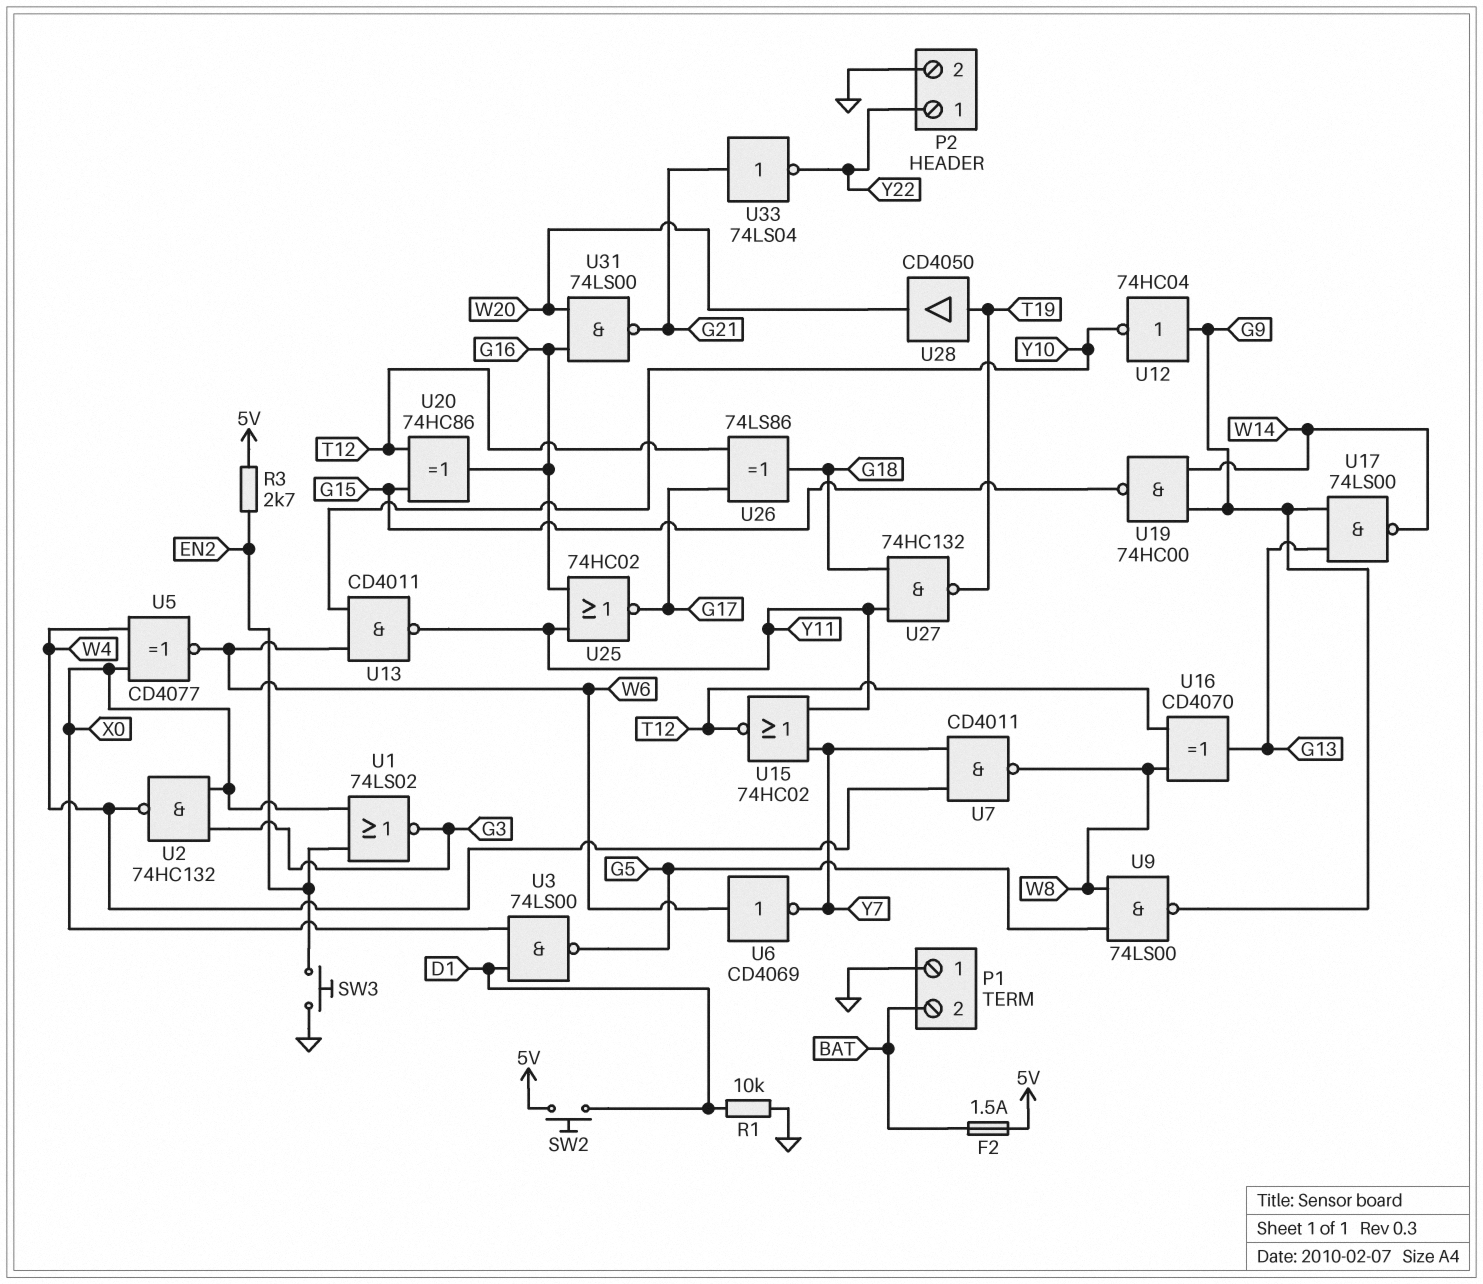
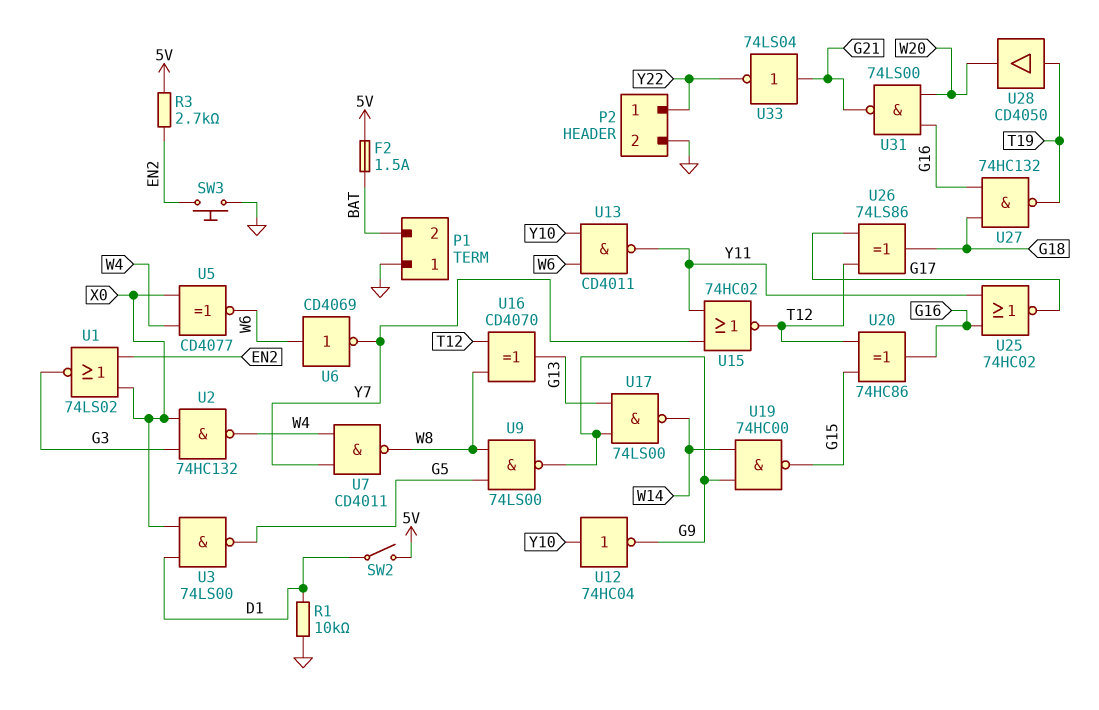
SW2: button (5V, D1) -> switch (5V, D1)
U12: NOT 74HC04 (in G9, out Y10) -> NOT 74HC04 (in Y10, out G9)
U27: NAND 74HC132 (in G18, in Y11, out T19) -> NAND 74HC132 (in G16, in G18, out T19)

